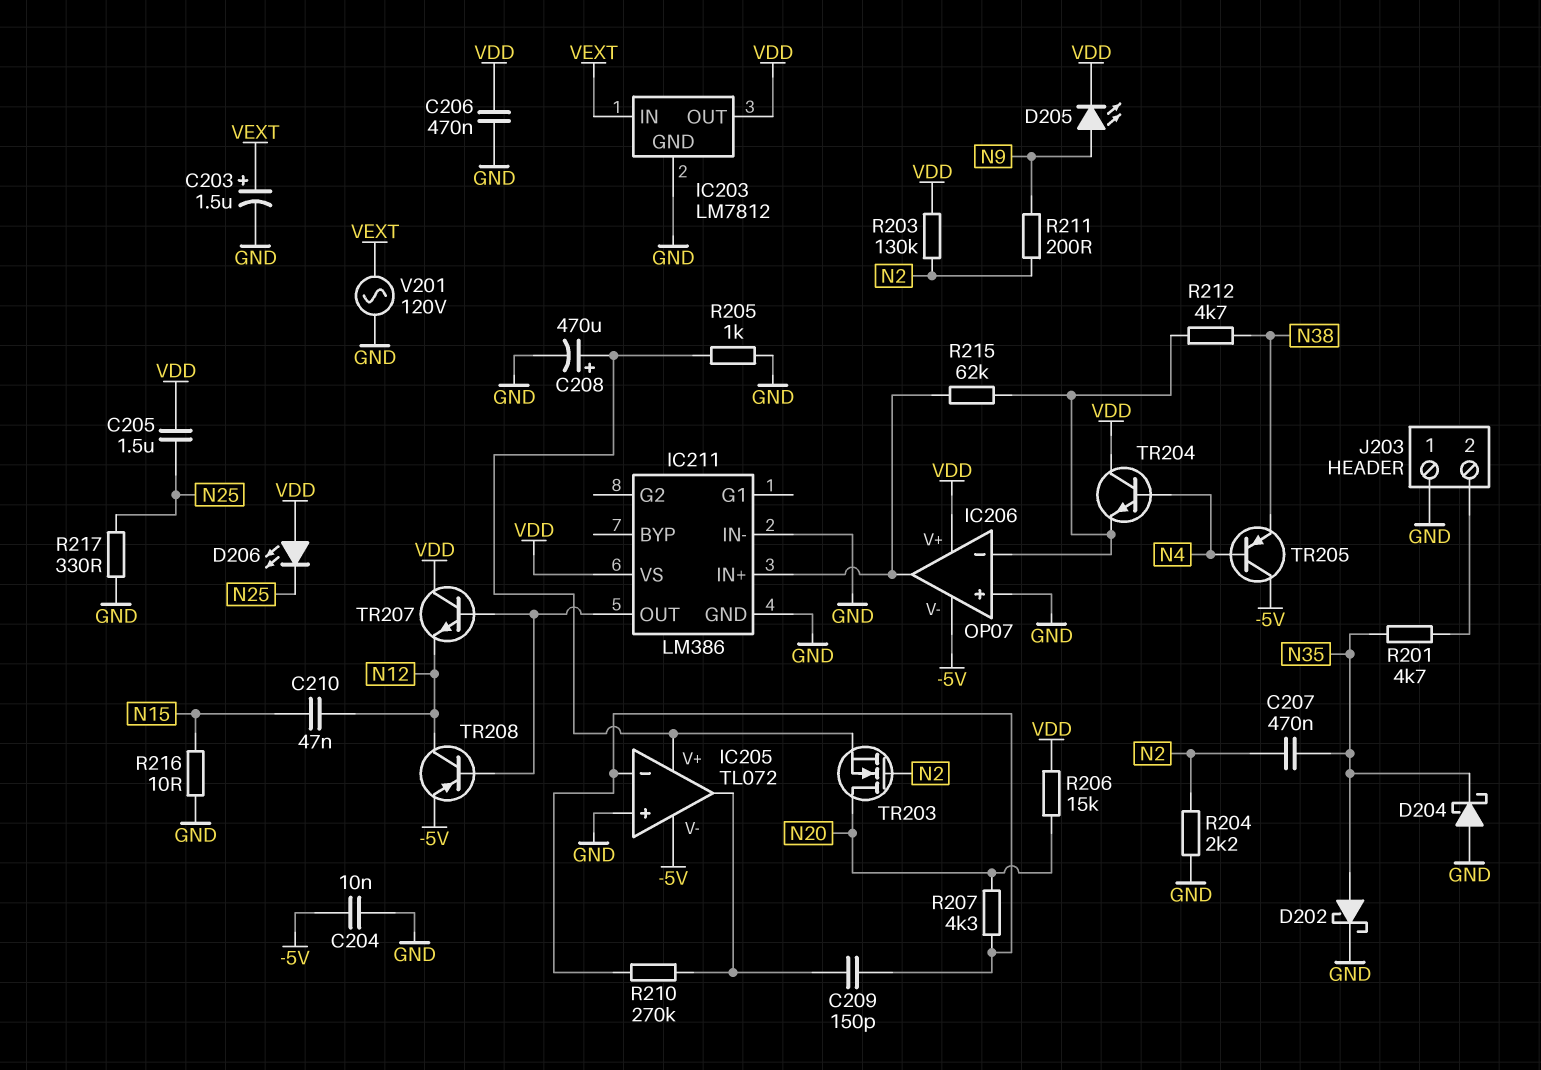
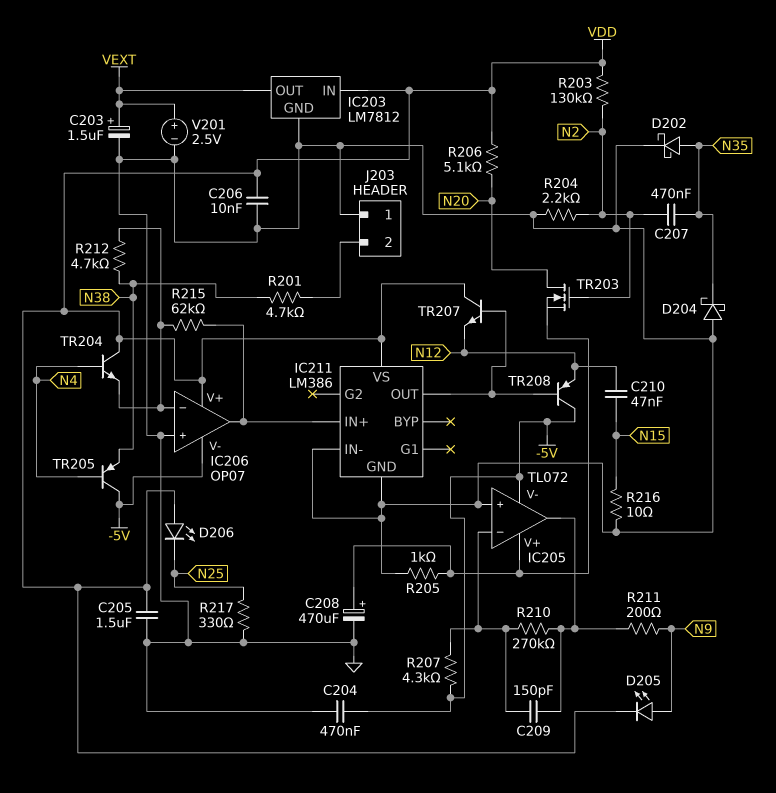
C204: 10nF (-5V, GND) -> 470nF (-5V, GND)
C205: 1.5uF (N25, VDD) -> 1.5uF (GND, VDD)
C206: 470nF (GND, VDD) -> 10nF (GND, VDD)
IC203 pin IN: VEXT -> VDD
IC203 pin OUT: VDD -> VEXT
R201: 4.7k (J203/2, N35) -> 4.7k (J203/2, N38)
R206: 15k (N20, VDD) -> 5.1k (N20, VDD)
R207: 4.3k (IC205/in-, N20) -> 4.3k (-5V, IC205/in-)
R211: 200 (N2, N9) -> 200 (IC205/out, N9)
TR208: PNP (B IC211/OUT, C N12, E -5V) -> PNP (B IC211/OUT, C -5V, E N12)
V201: AC 120V (GND, VEXT) -> 2.5V (plus VEXT, minus GND)

